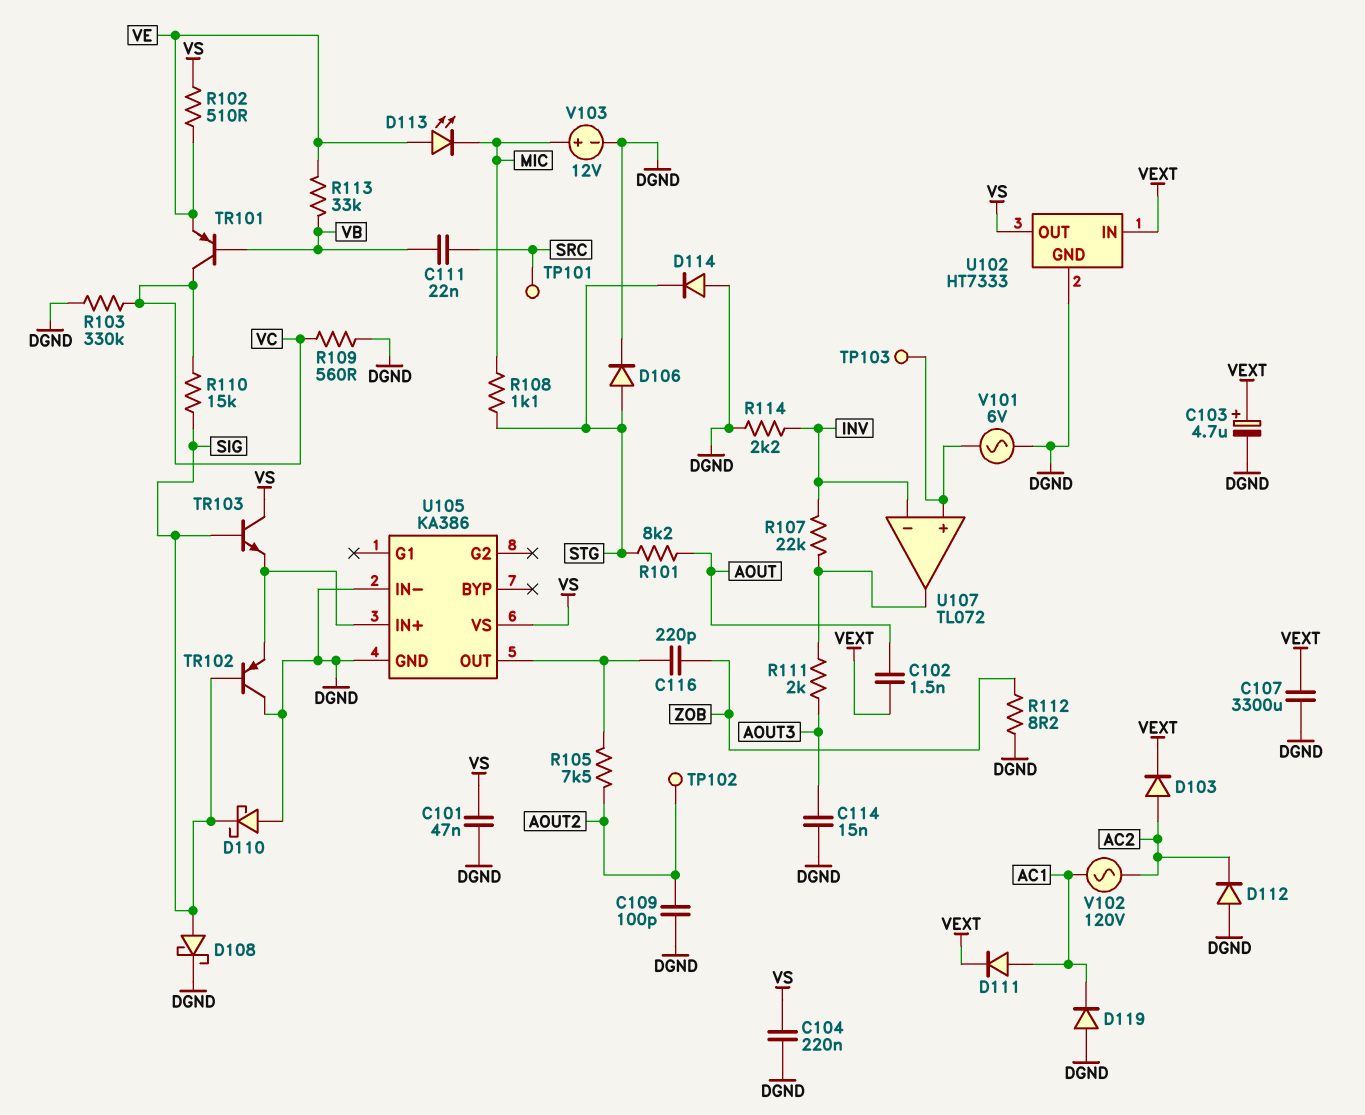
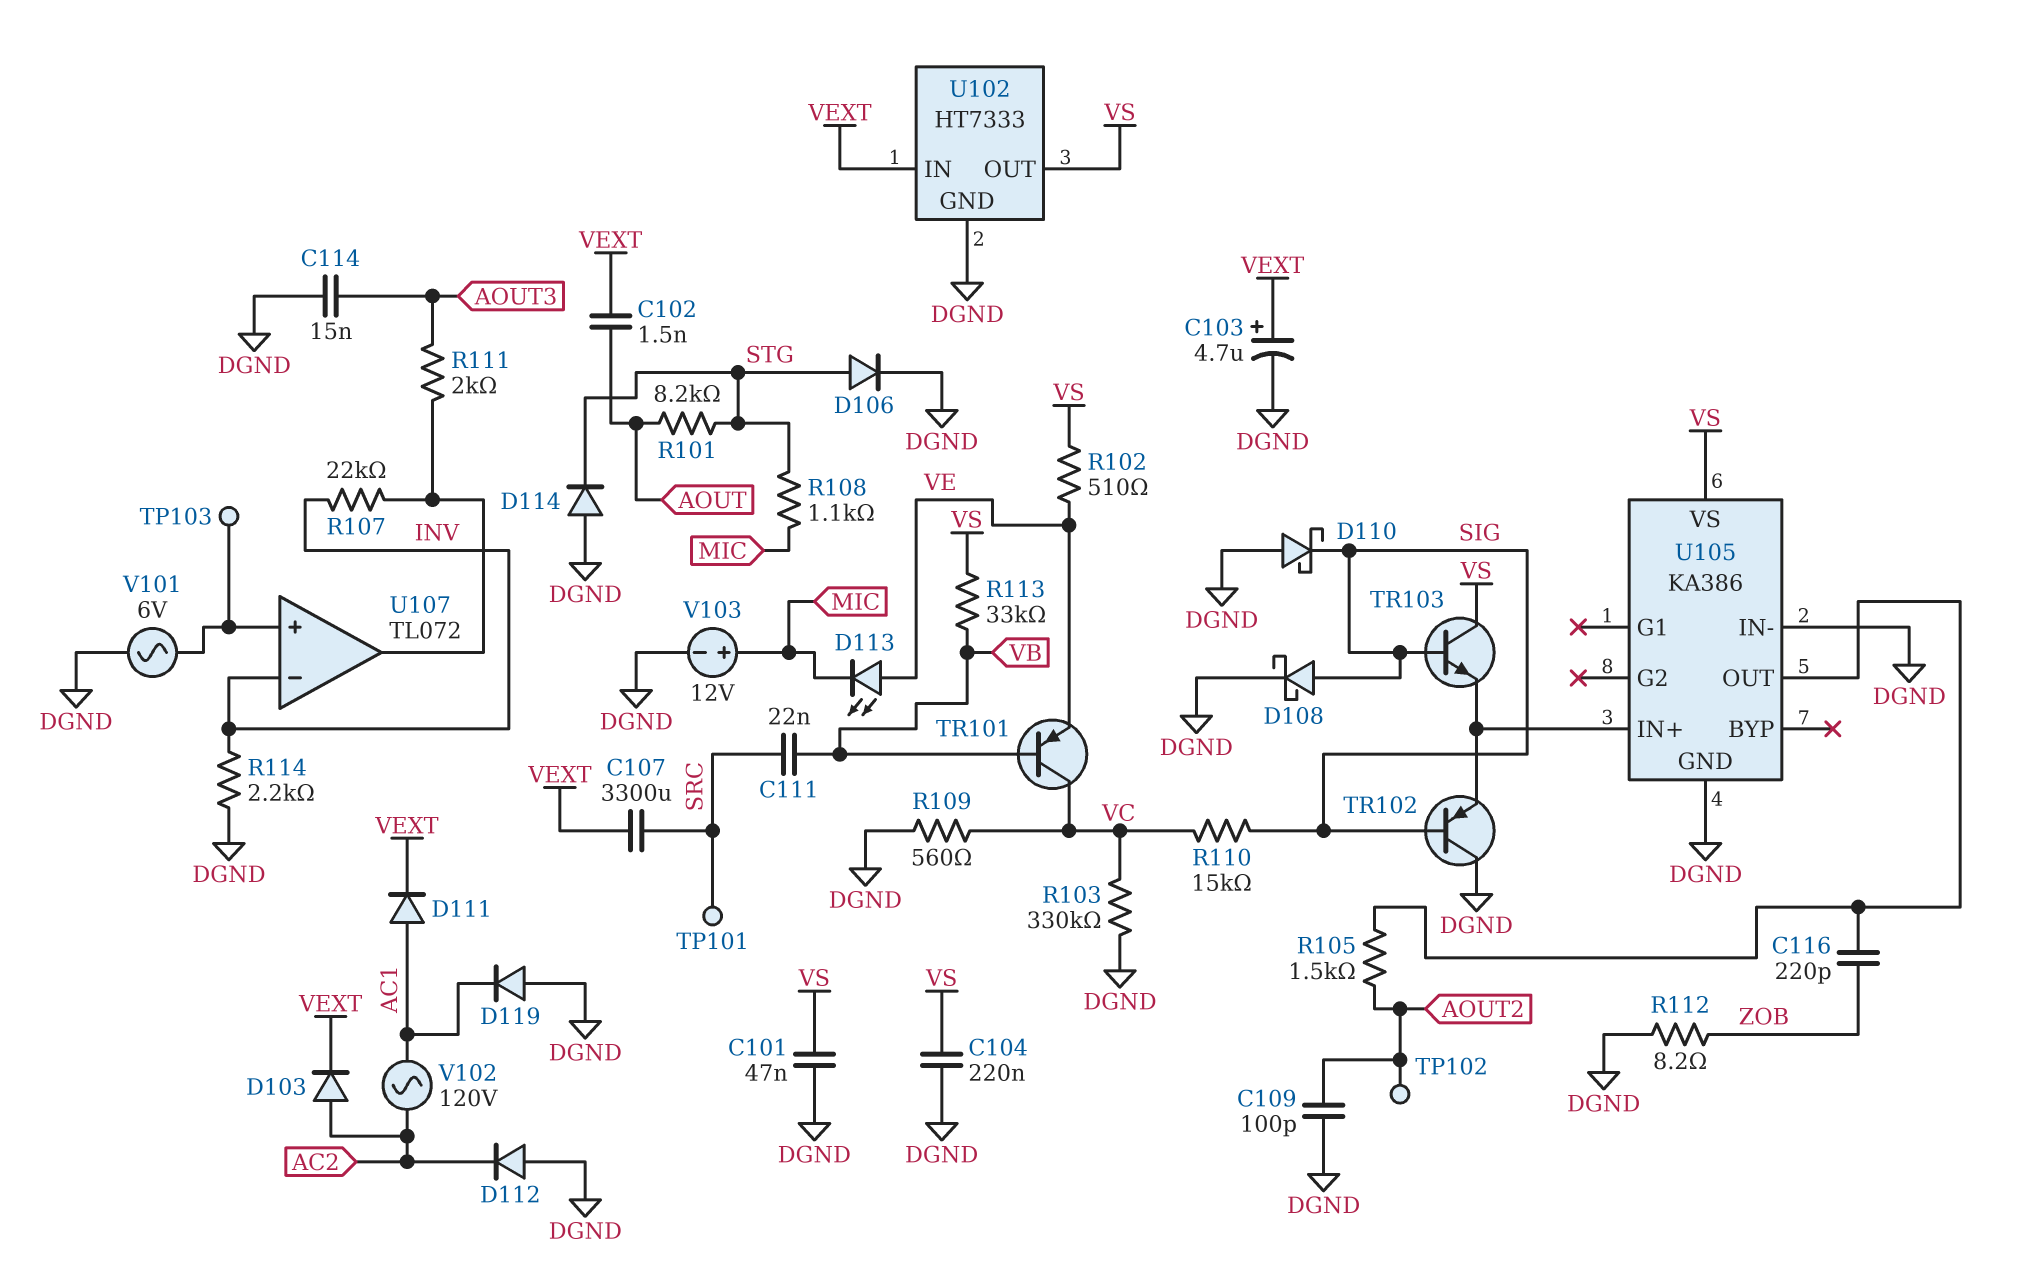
C107: 3300uF (DGND, VEXT) -> 3300uF (SRC, VEXT)
R105: 7.5k (AOUT2, U105/OUT) -> 1.5k (AOUT2, U105/OUT)
R113: 33k (VB, VE) -> 33k (VB, VS)

